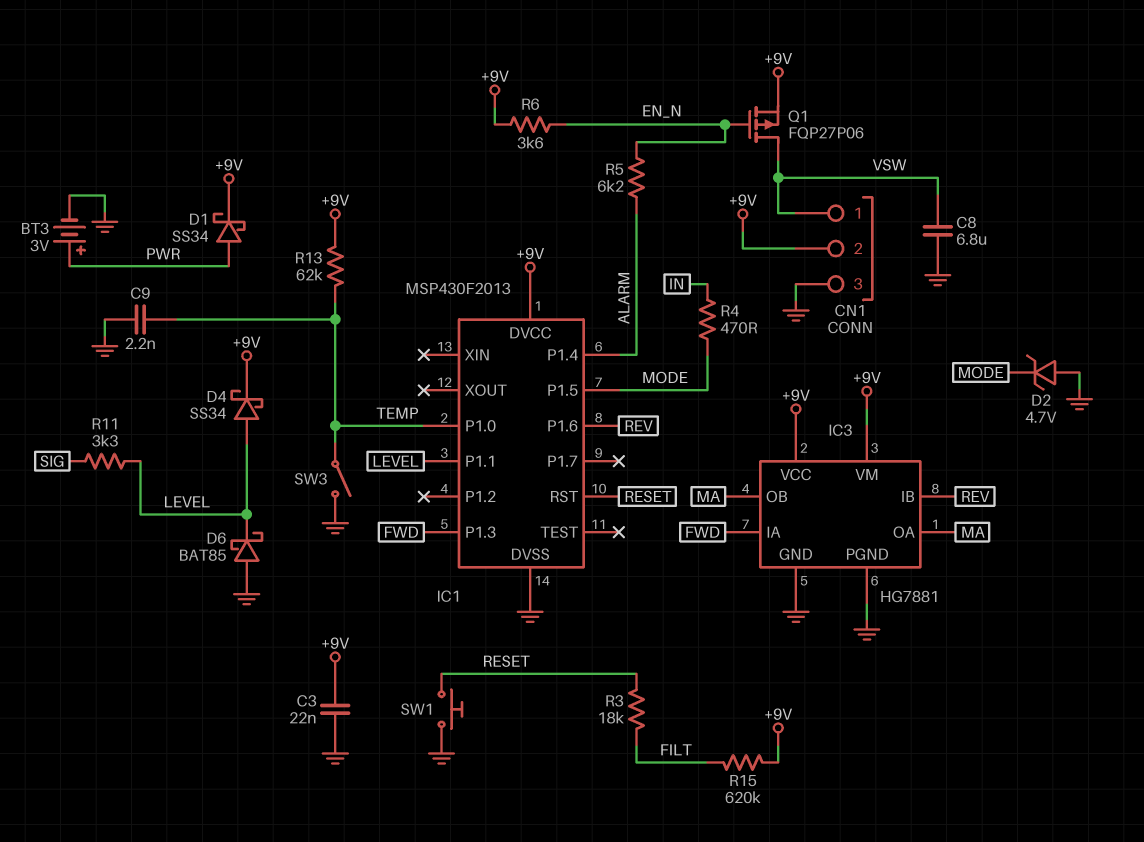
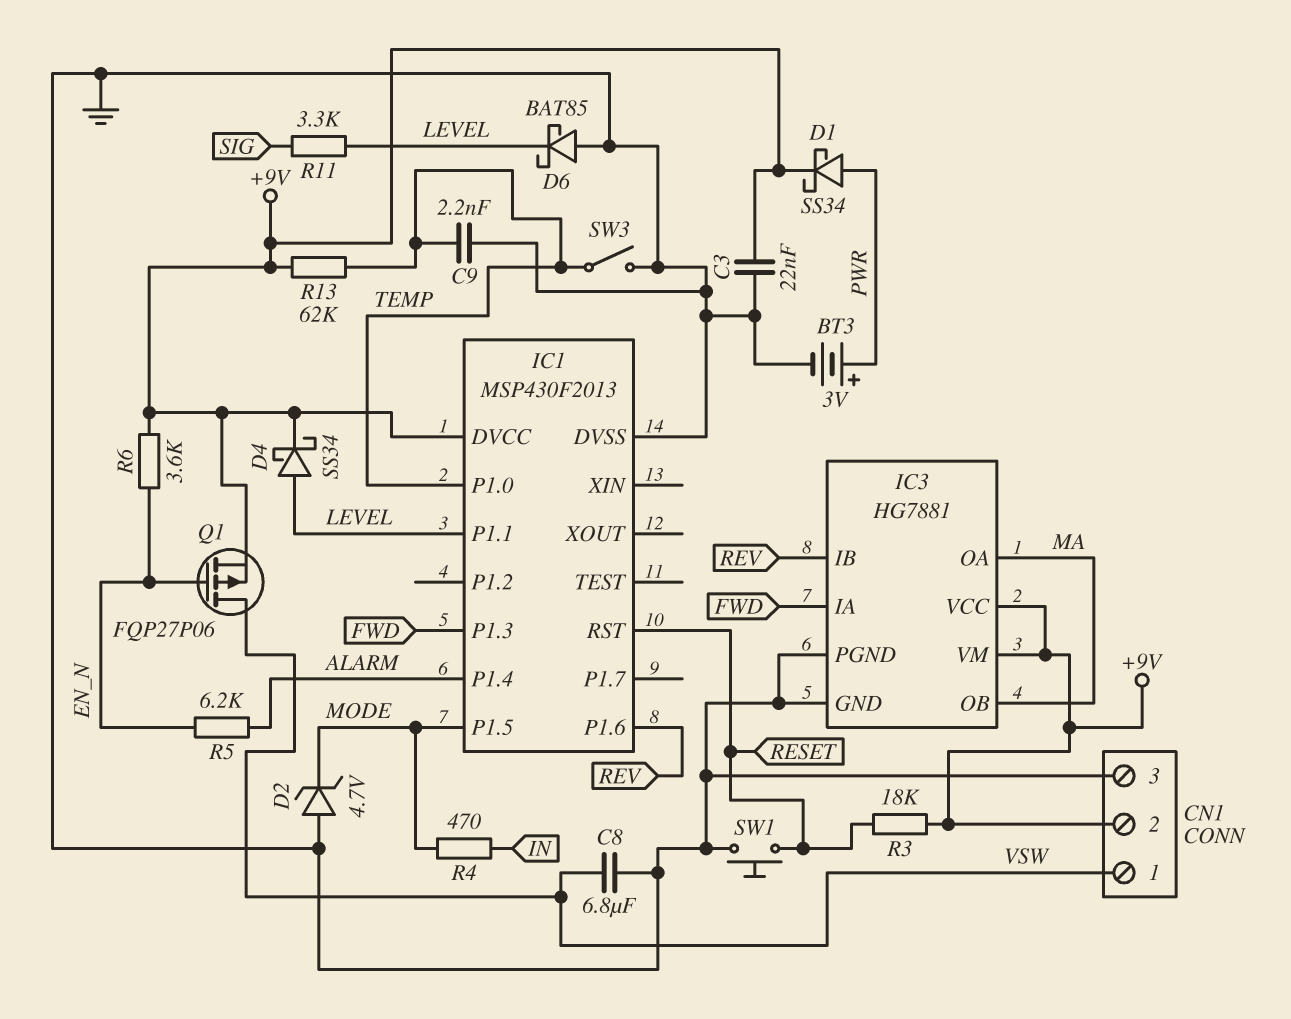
R3: 18k (FILT, RESET) -> 18k (+9V, RESET)
R15: 620k (+9V, FILT) -> none

